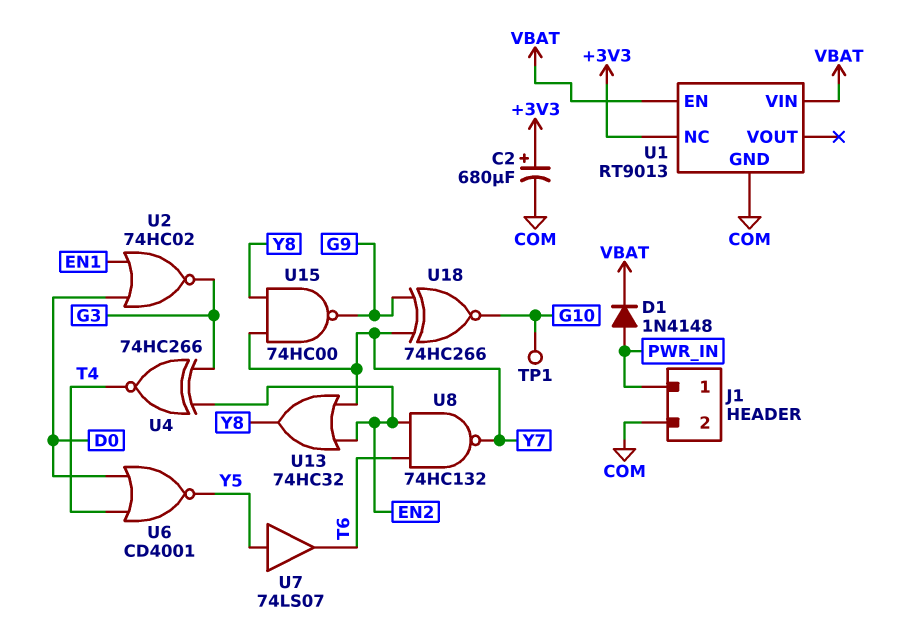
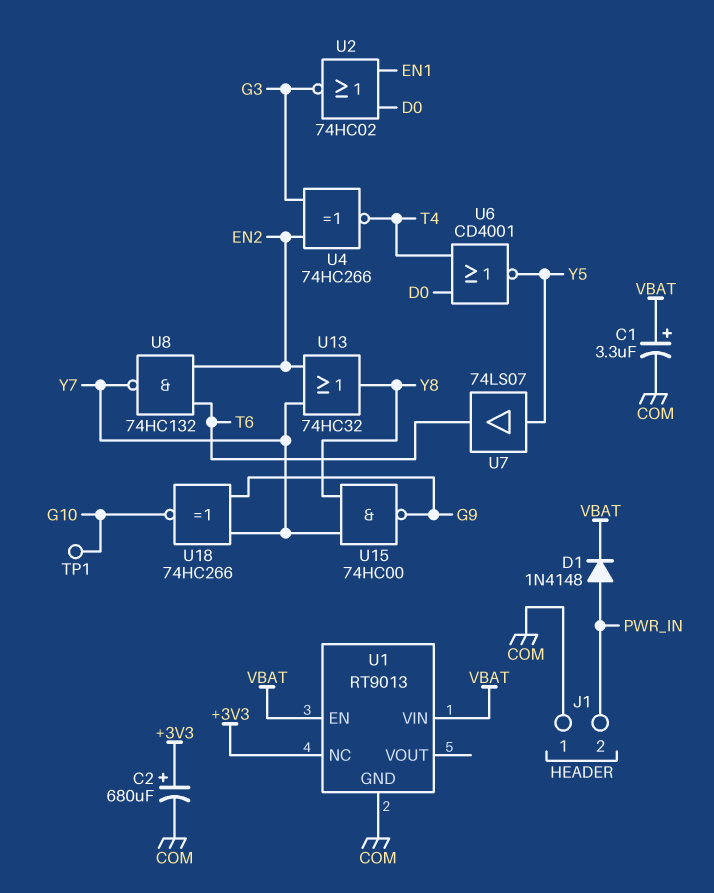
C1: none -> 3.3uF (plus VBAT, minus COM)
J1 pin 1: PWR_IN -> COM
J1 pin 2: COM -> PWR_IN

